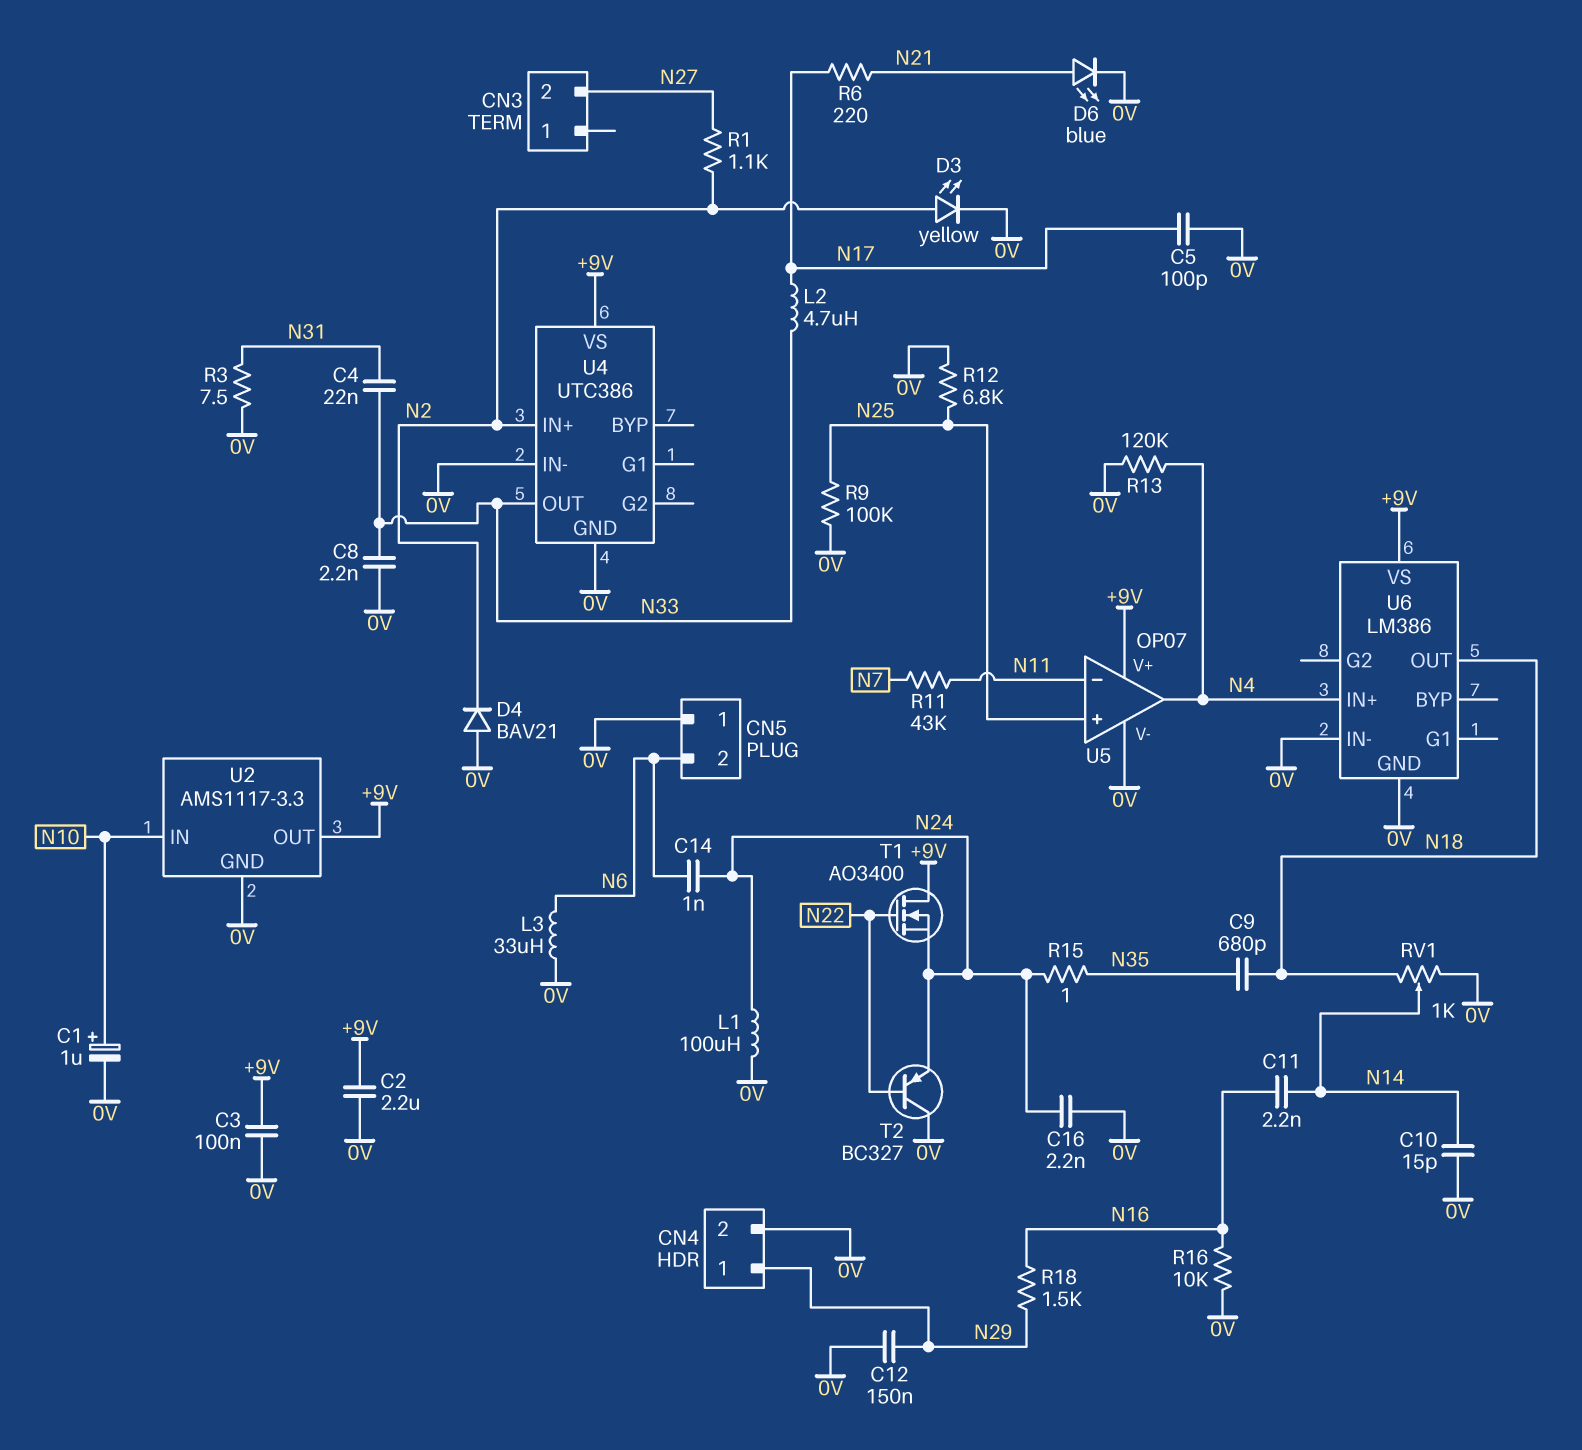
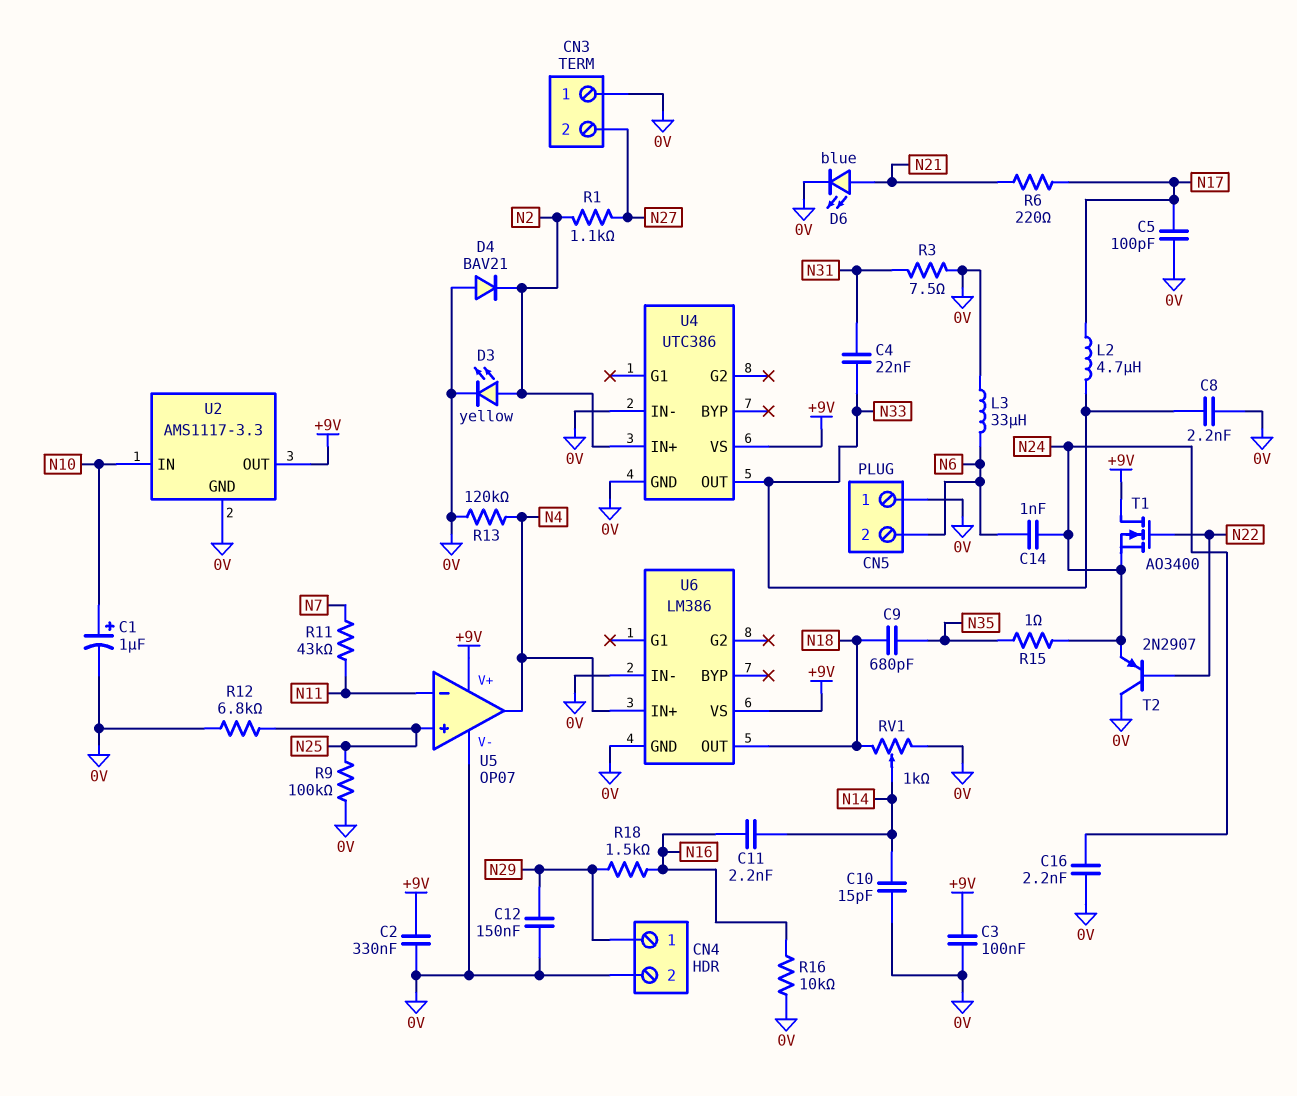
C2: 2.2uF (+9V, 0V) -> 330nF (+9V, 0V)
CN3 pin 1: none -> 0V
L1: 100uH (0V, N24) -> none
T2: PNP BC327 (B N22, C 0V, E N24) -> PNP 2N2907 (B N22, C 0V, E N24)

